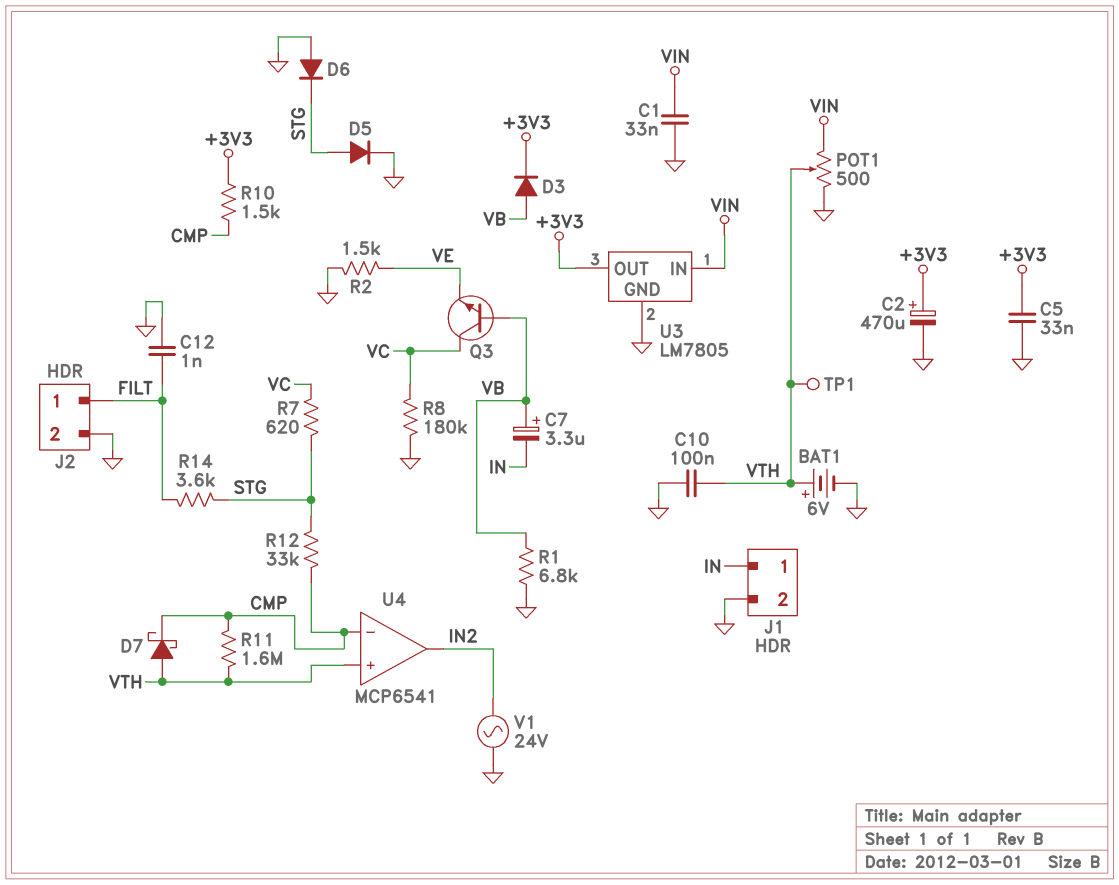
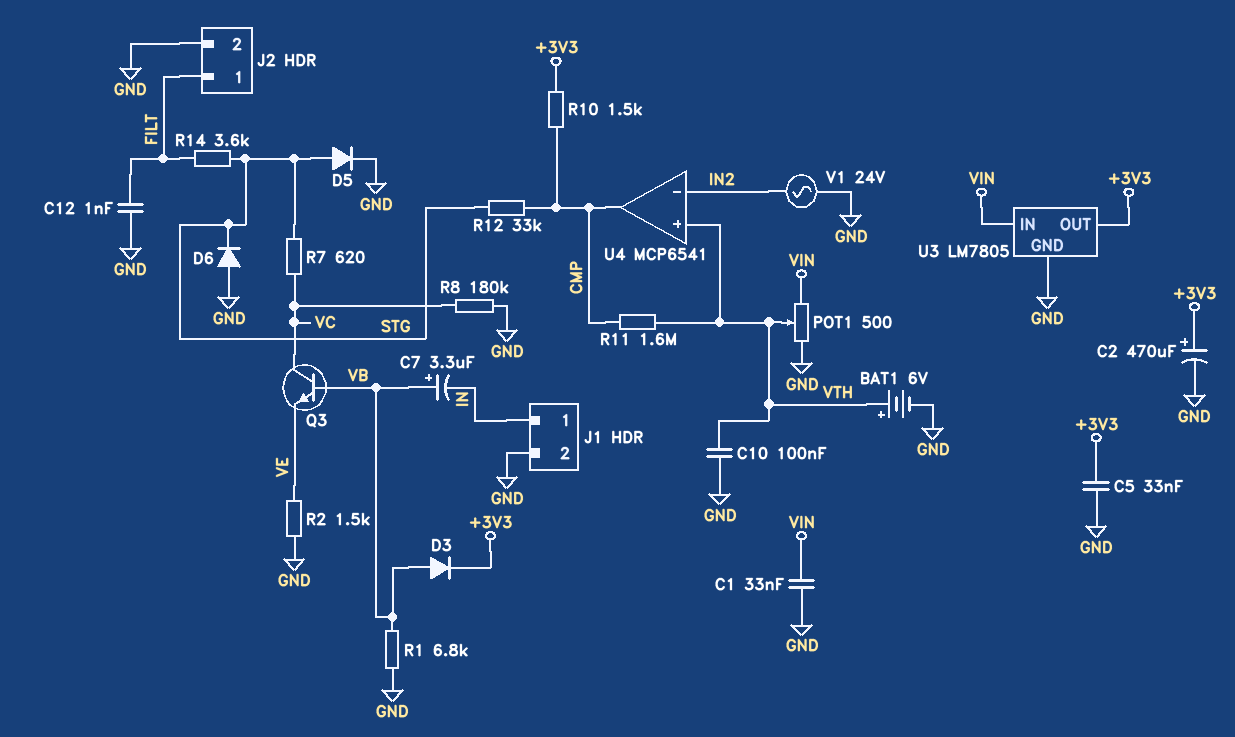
D7: schottky (A VTH, K CMP) -> none
TP1: test point (VTH) -> none
U4 pin in-: CMP -> IN2
U4 pin out: IN2 -> CMP

